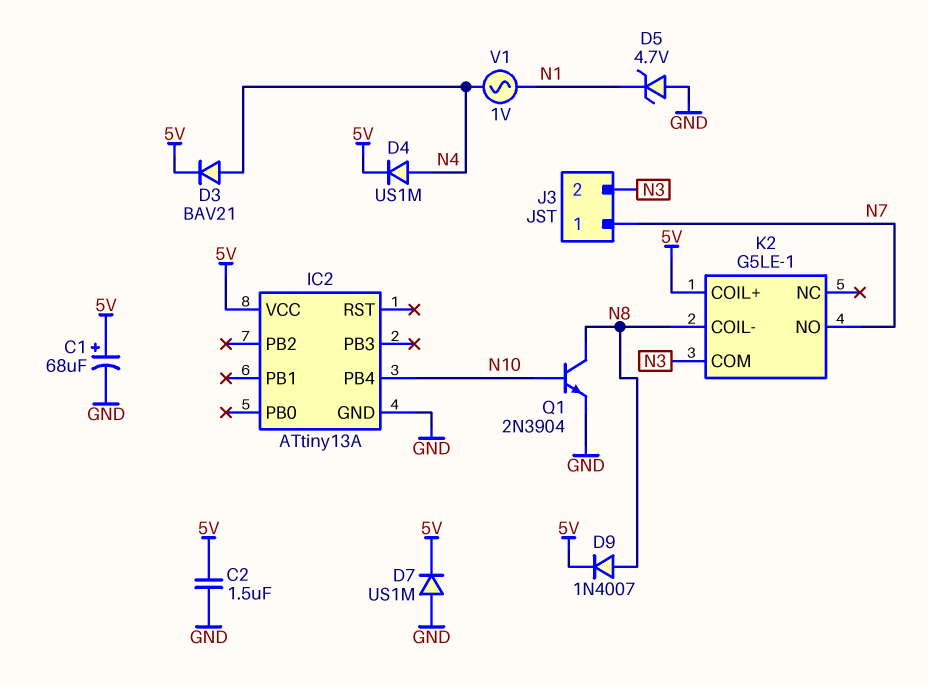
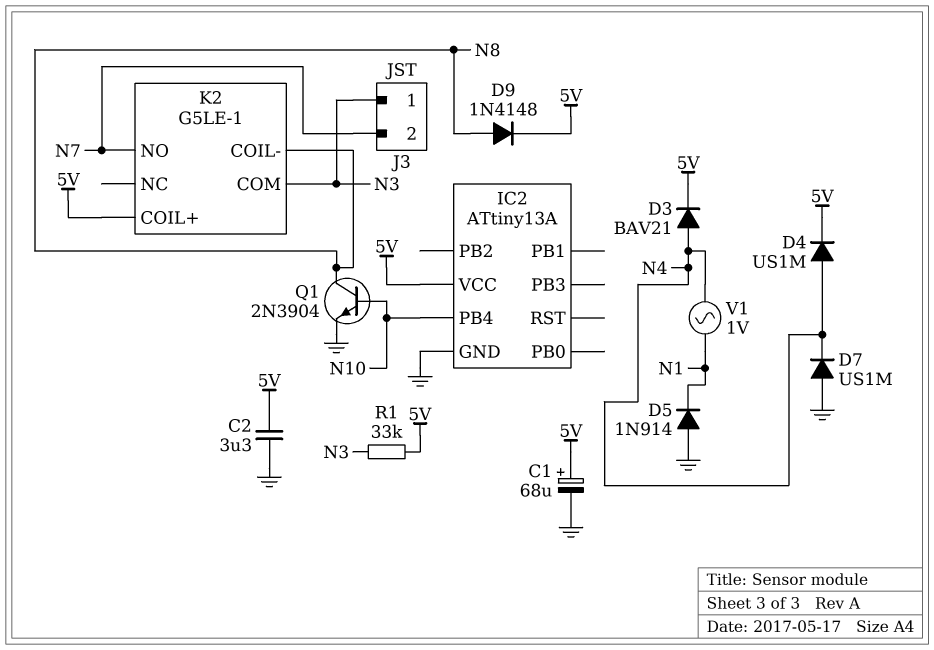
C2: 1.5uF (5V, GND) -> 3.3uF (5V, GND)
D5: zener 4.7V (A GND, K N1) -> diode 1N914 (A GND, K N1)
D7: diode US1M (A GND, K 5V) -> diode US1M (A GND, K N4)
D9: diode 1N4007 (A N8, K 5V) -> diode 1N4148 (A N8, K 5V)
J3 pin 1: N7 -> N3
J3 pin 2: N3 -> N7
R1: none -> 33k (5V, N3)

